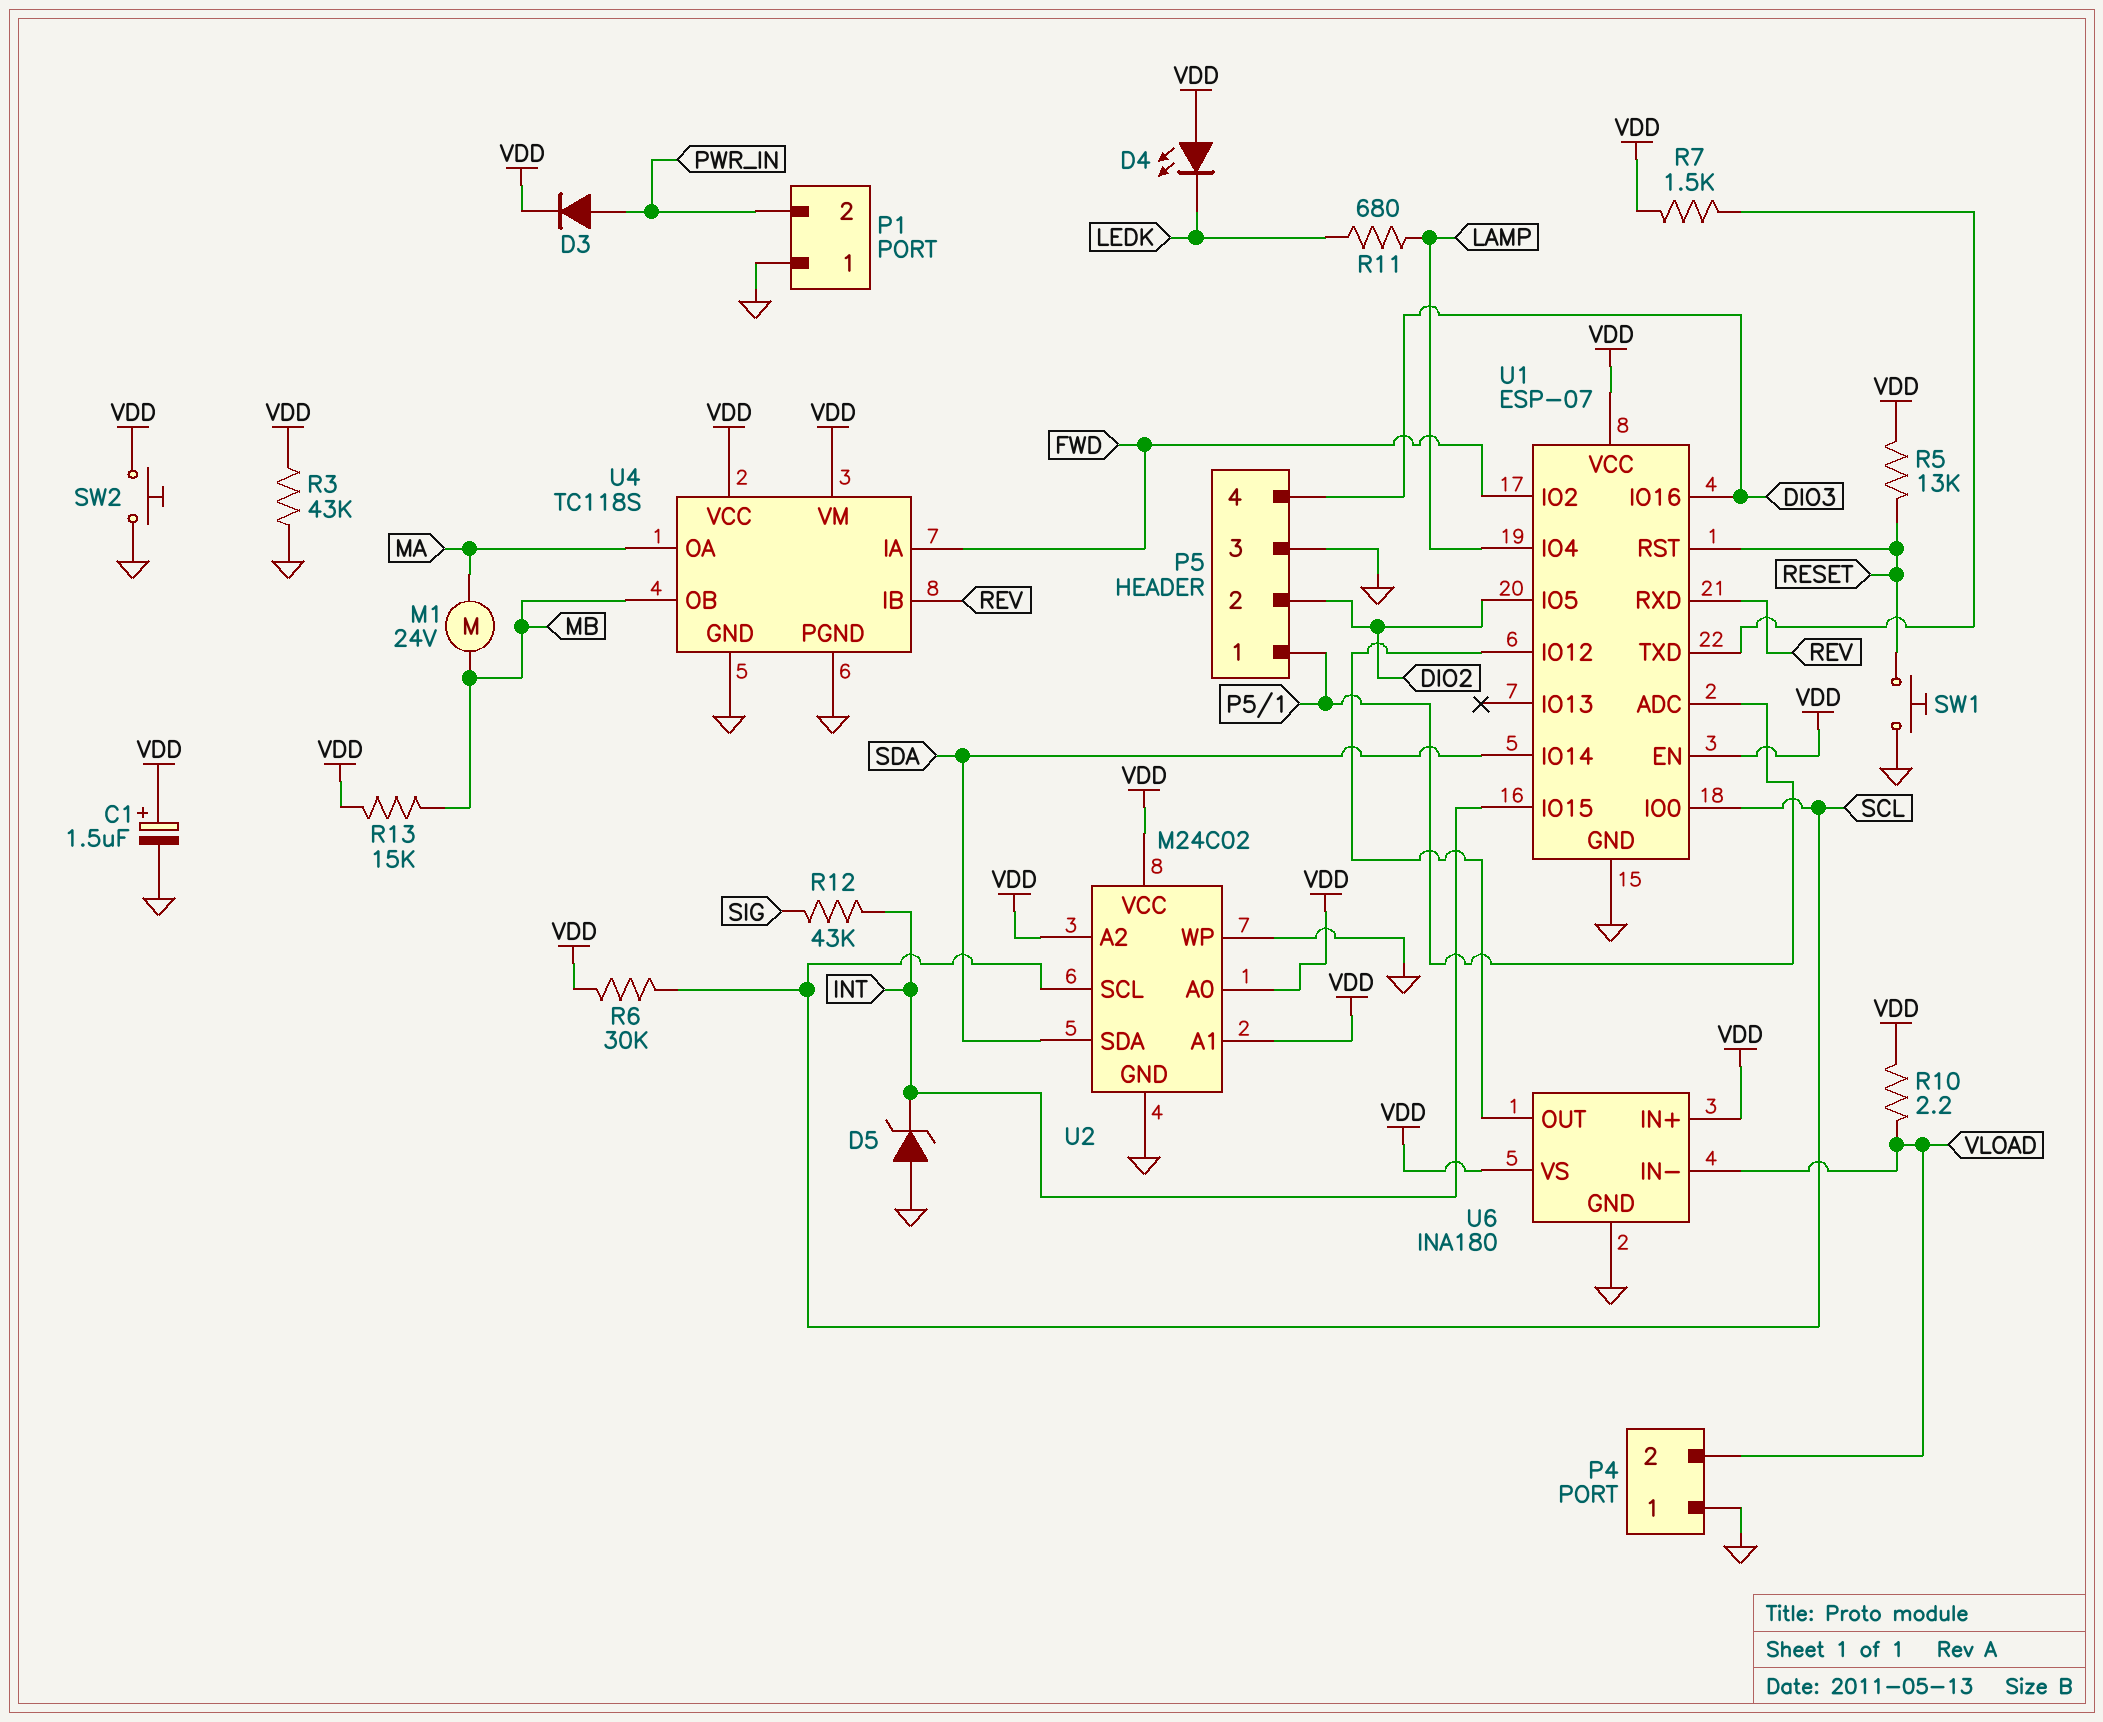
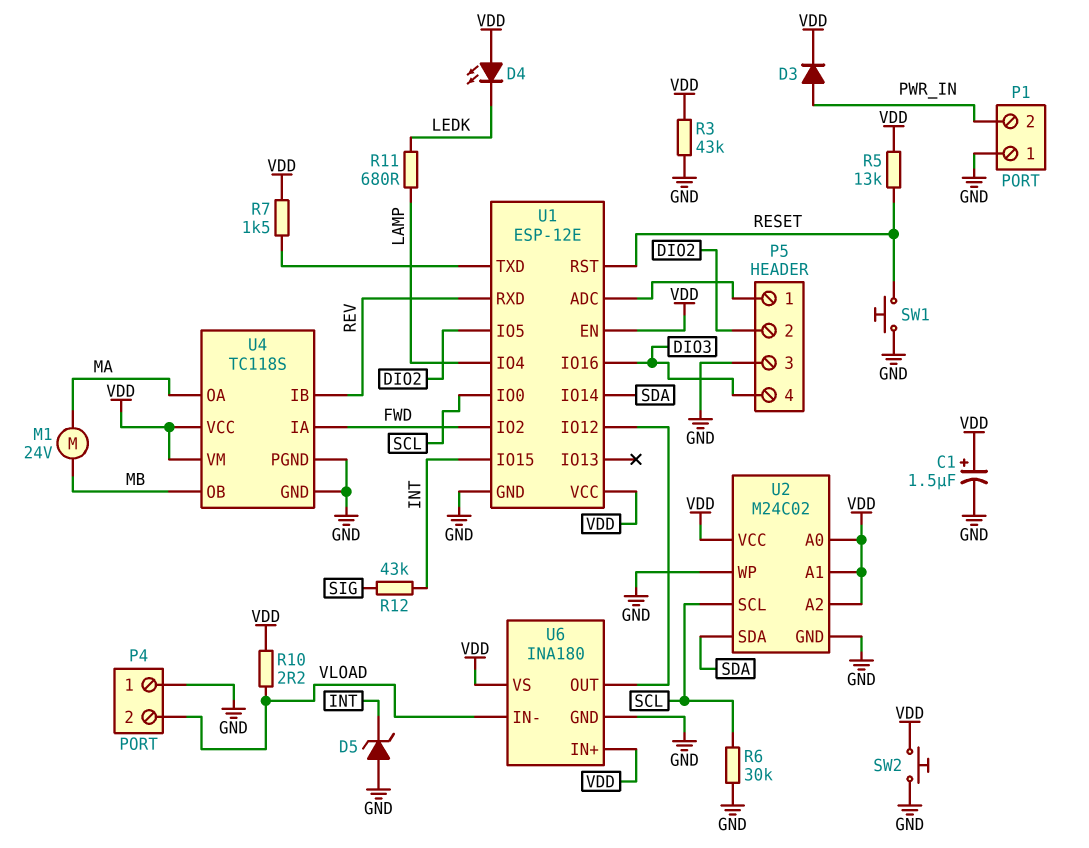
R6: 30k (SCL, VDD) -> 30k (GND, SCL)
R13: 15k (MB, VDD) -> none
U1: ESP-07 -> ESP-12E

